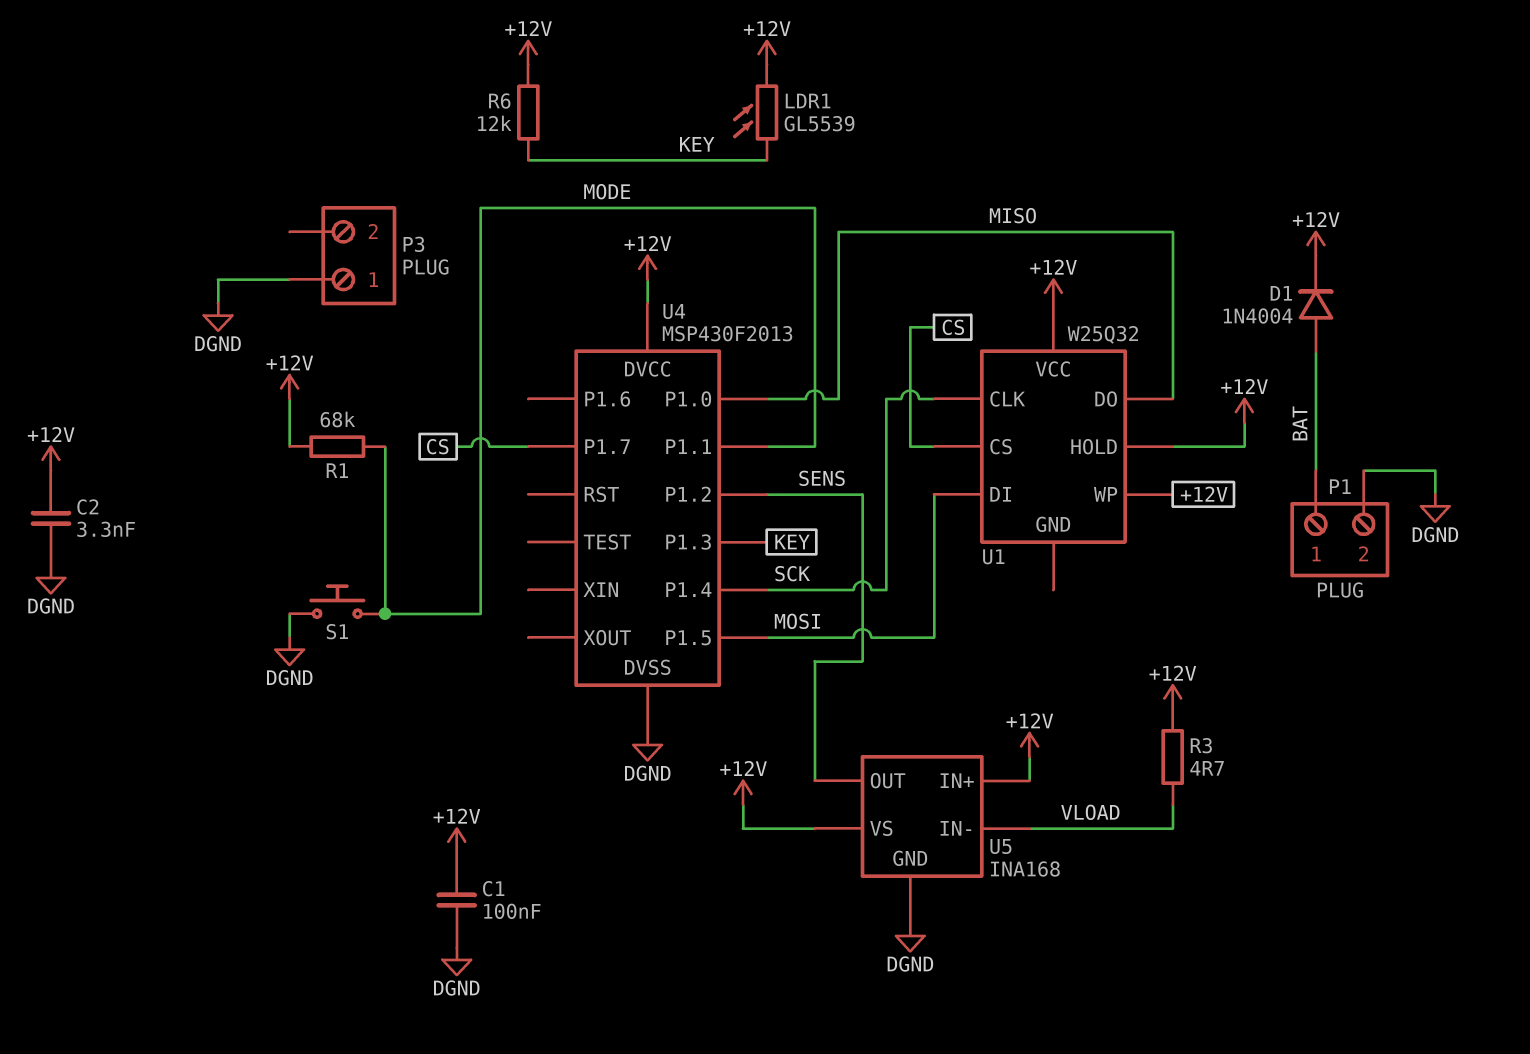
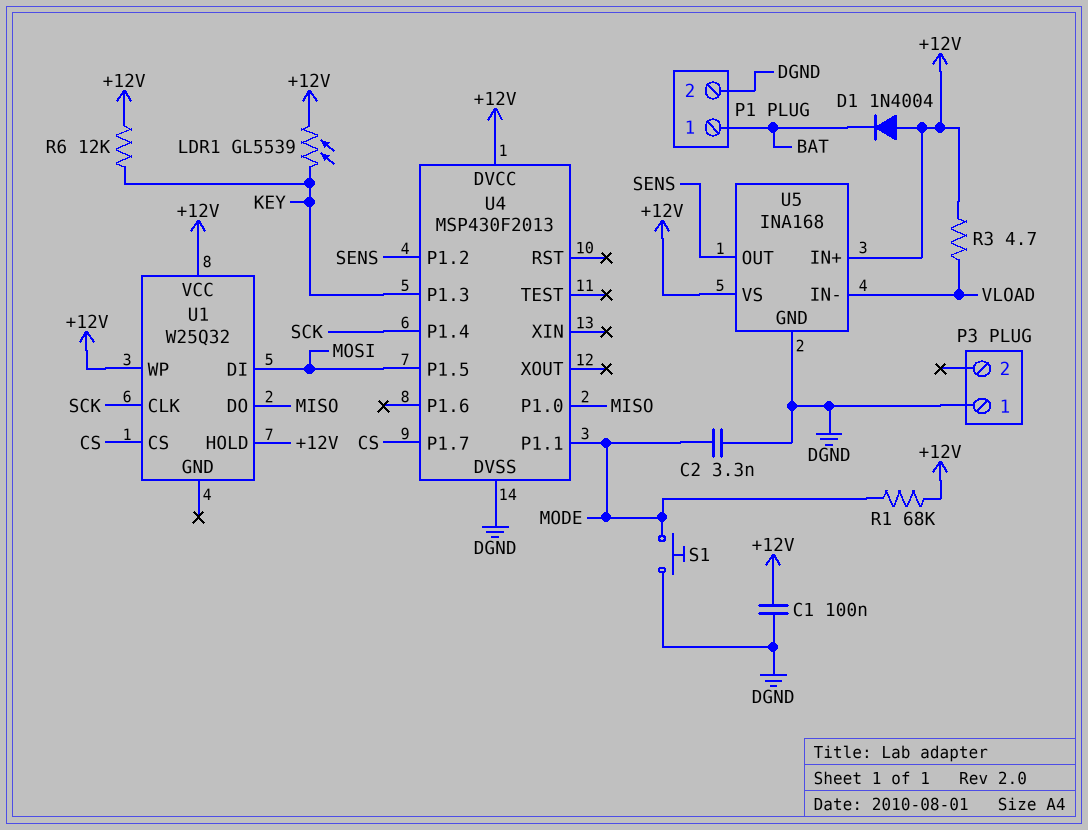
C2: 3.3nF (+12V, DGND) -> 3.3nF (DGND, MODE)
D1: diode 1N4004 (A BAT, K +12V) -> diode 1N4004 (A +12V, K BAT)

